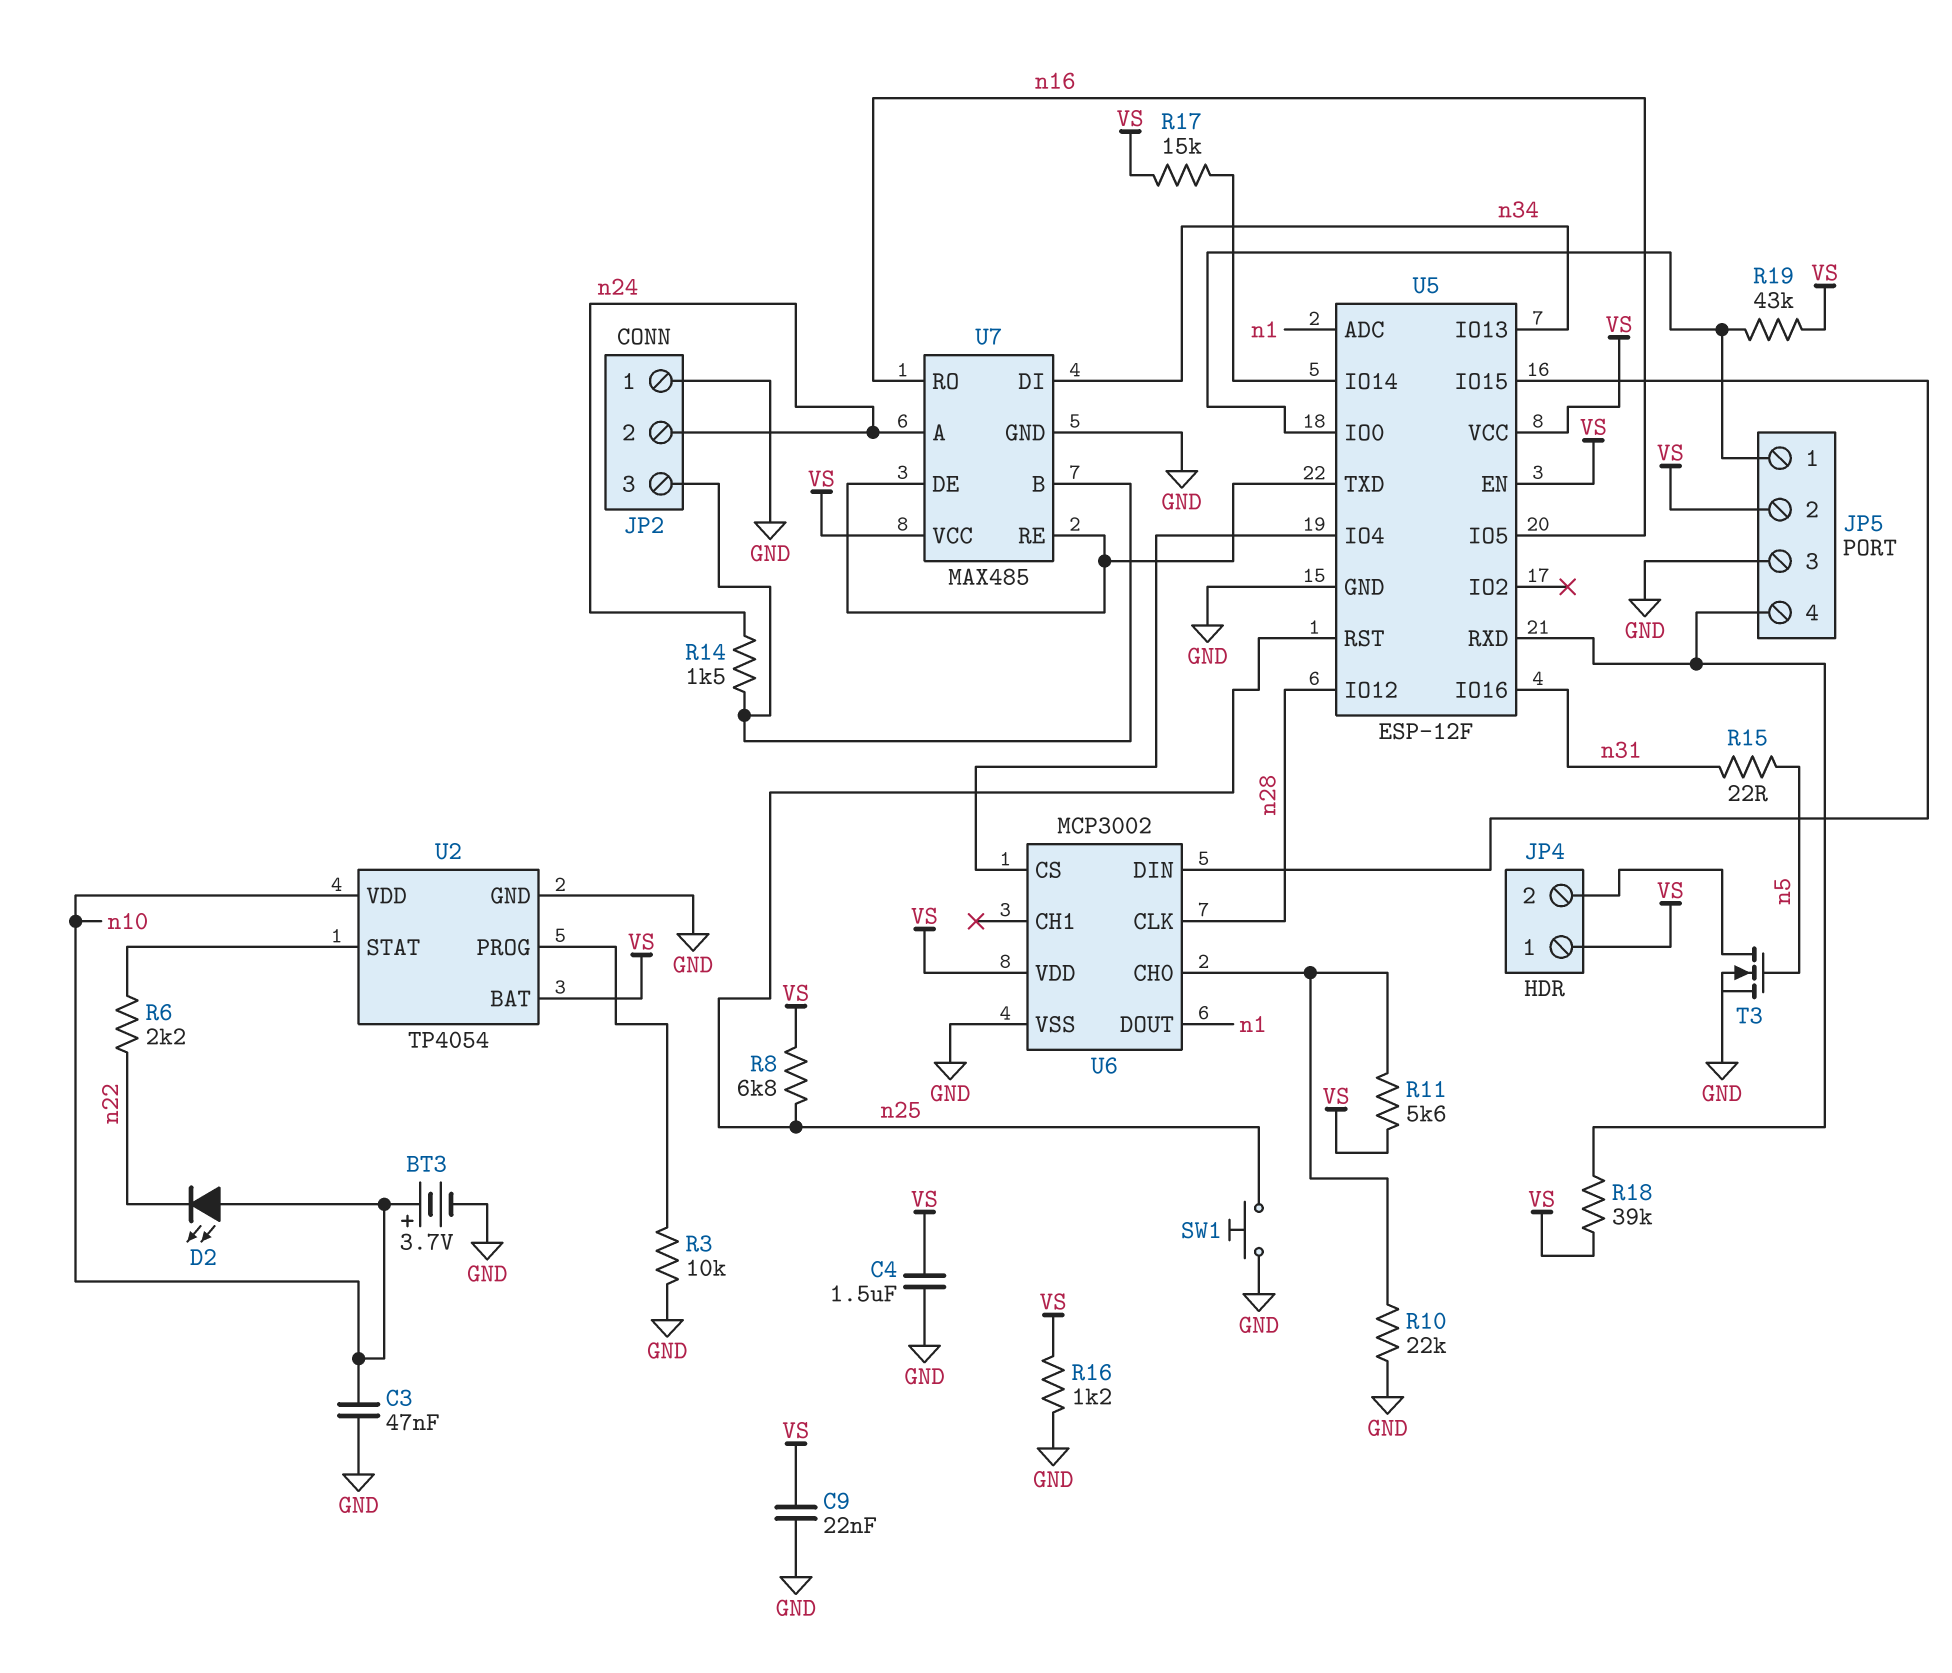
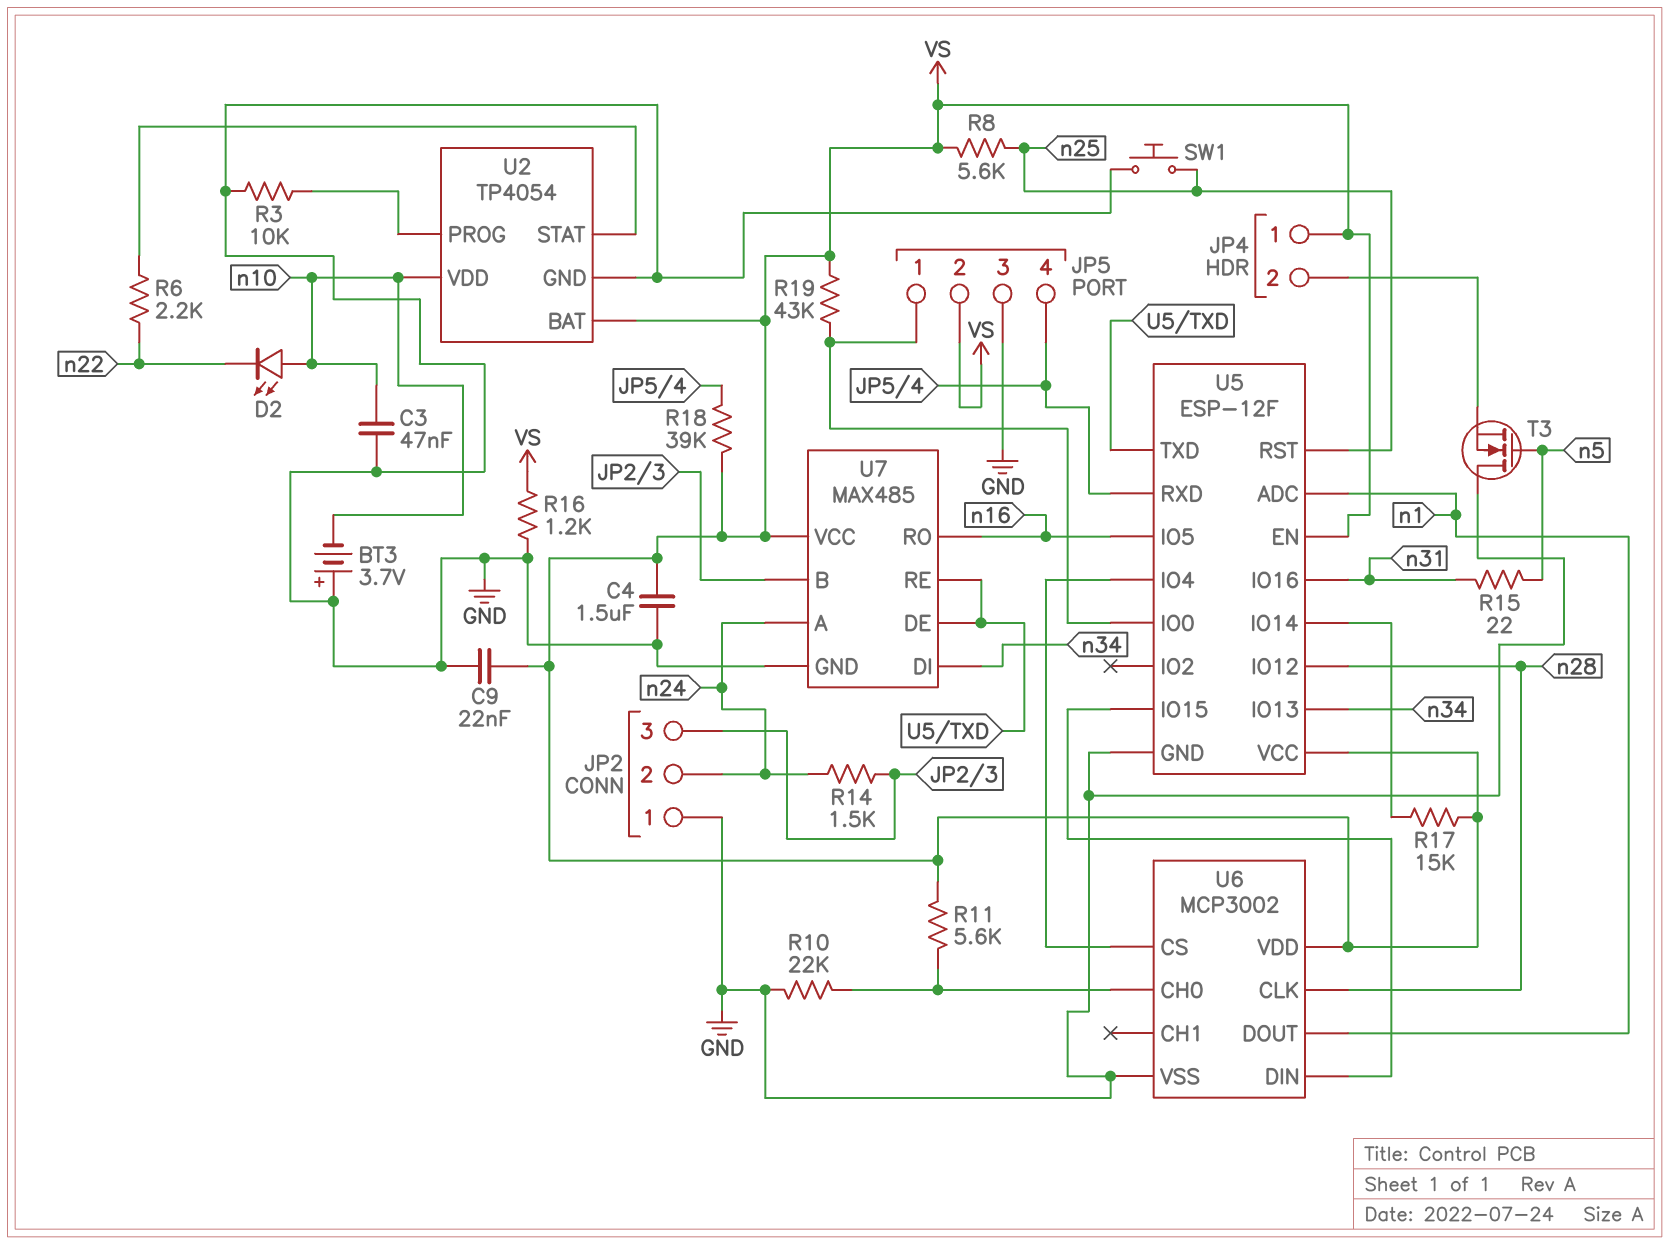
BT3: 3.7V (plus n10, minus GND) -> 3.7V (plus GND, minus n10)
R8: 6.8k (VS, n25) -> 5.6k (VS, n25)
T3: NMOS (G n5, D JP4/2, S GND) -> NMOS (G n5, D GND, S JP4/2)

